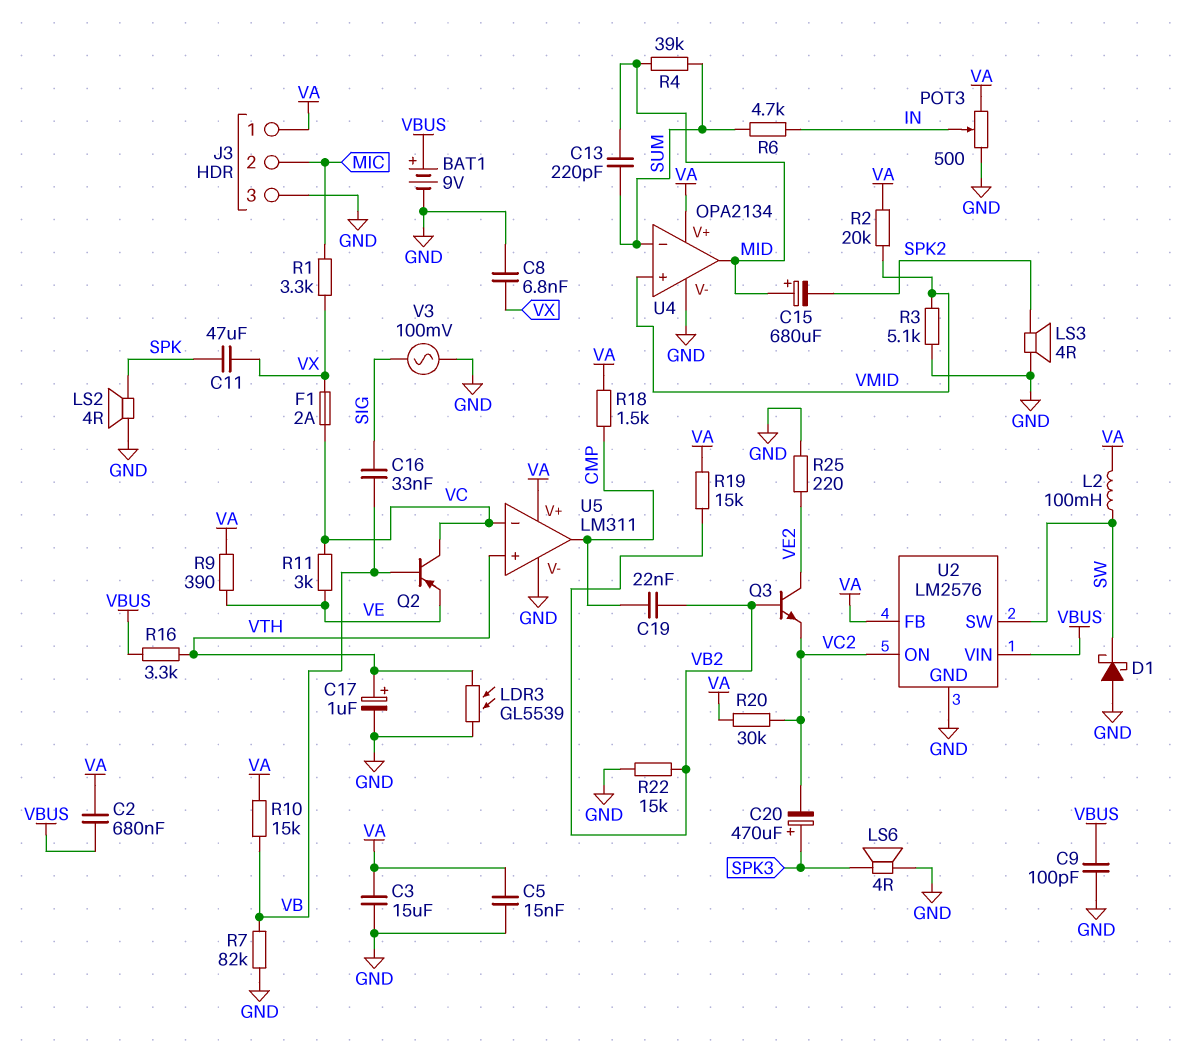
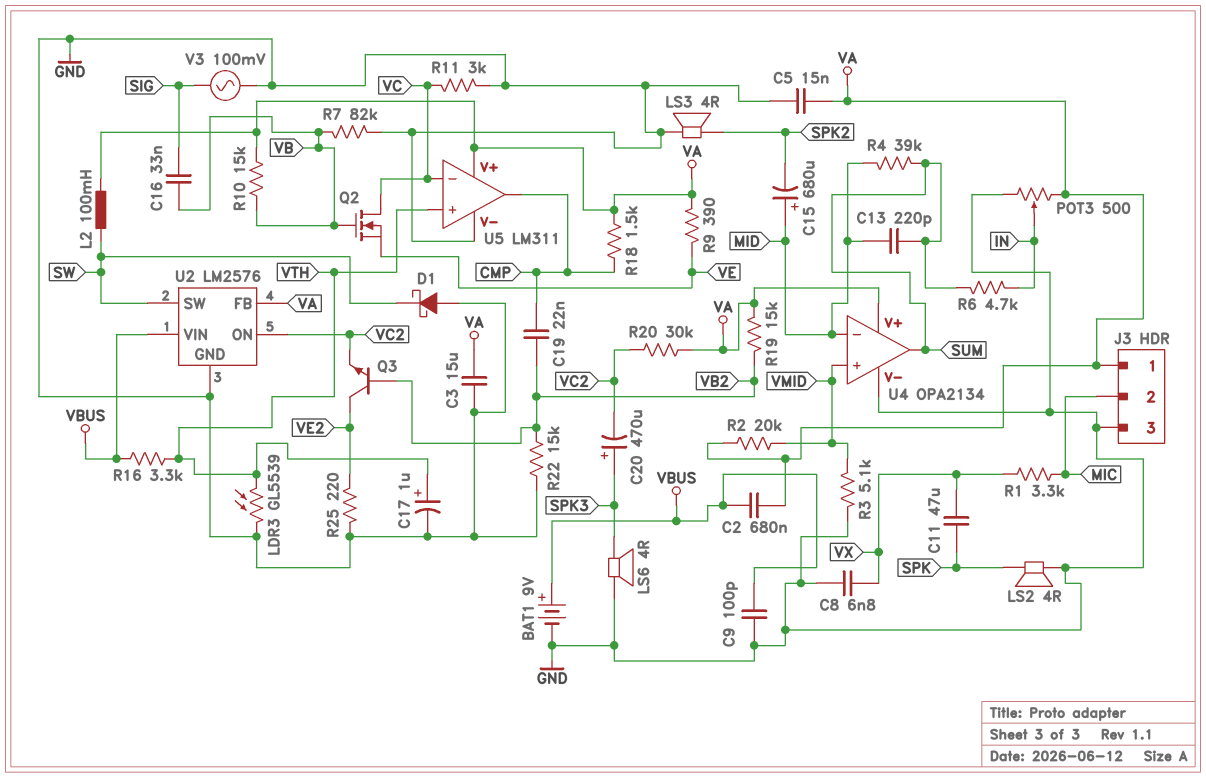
F1: 2A (VC, VX) -> none
Q2: PNP (B VB, C VC, E VE) -> NMOS (G VB, D VC, S VE)
R11: 3k (VC, VE) -> 3k (GND, VC)
U4 pin in-: SUM -> MID
U4 pin out: MID -> SUM

